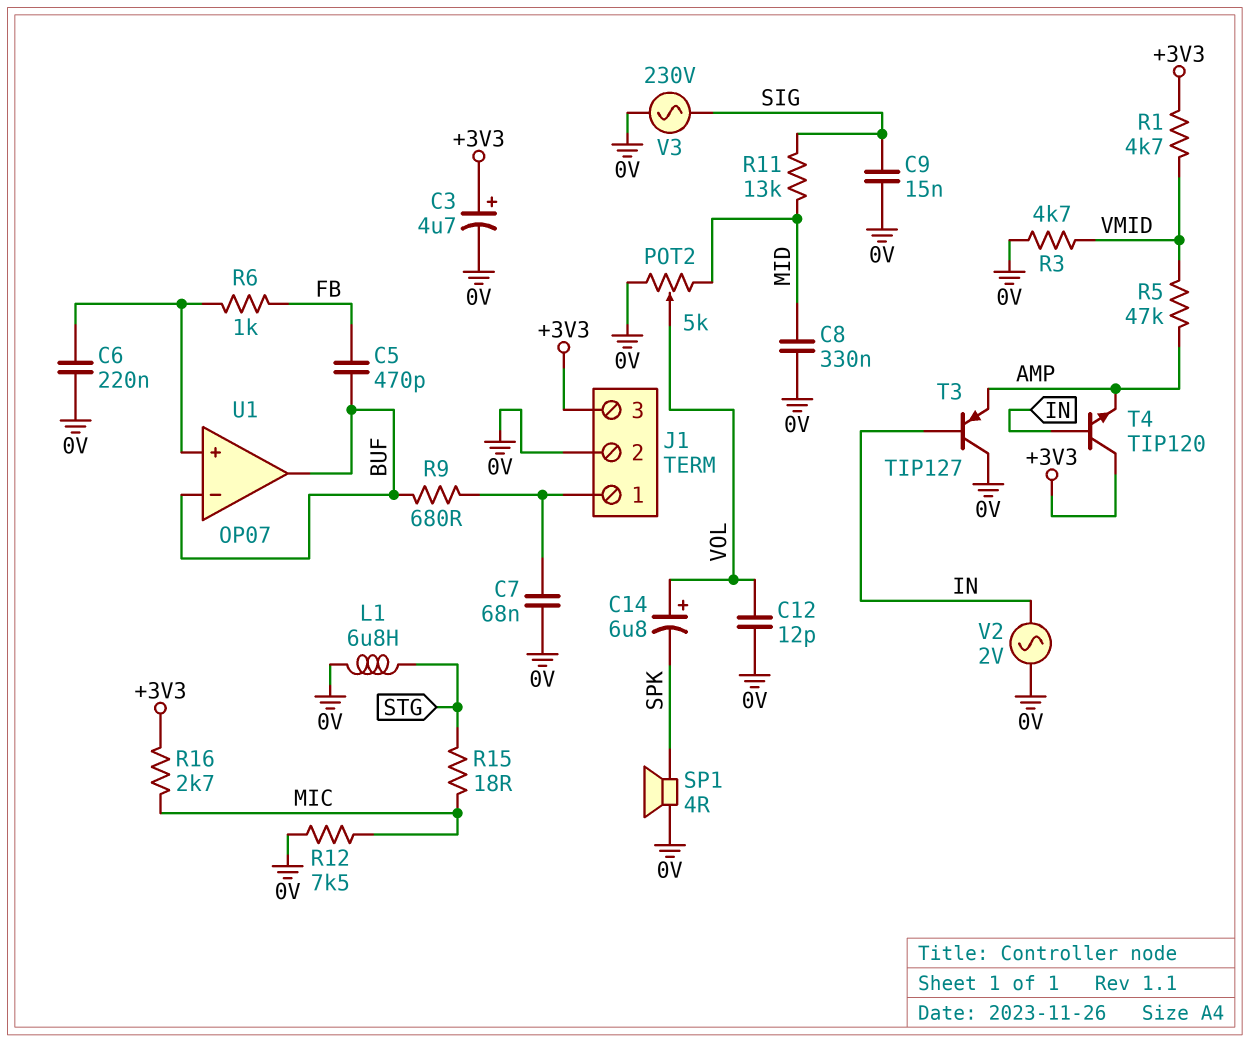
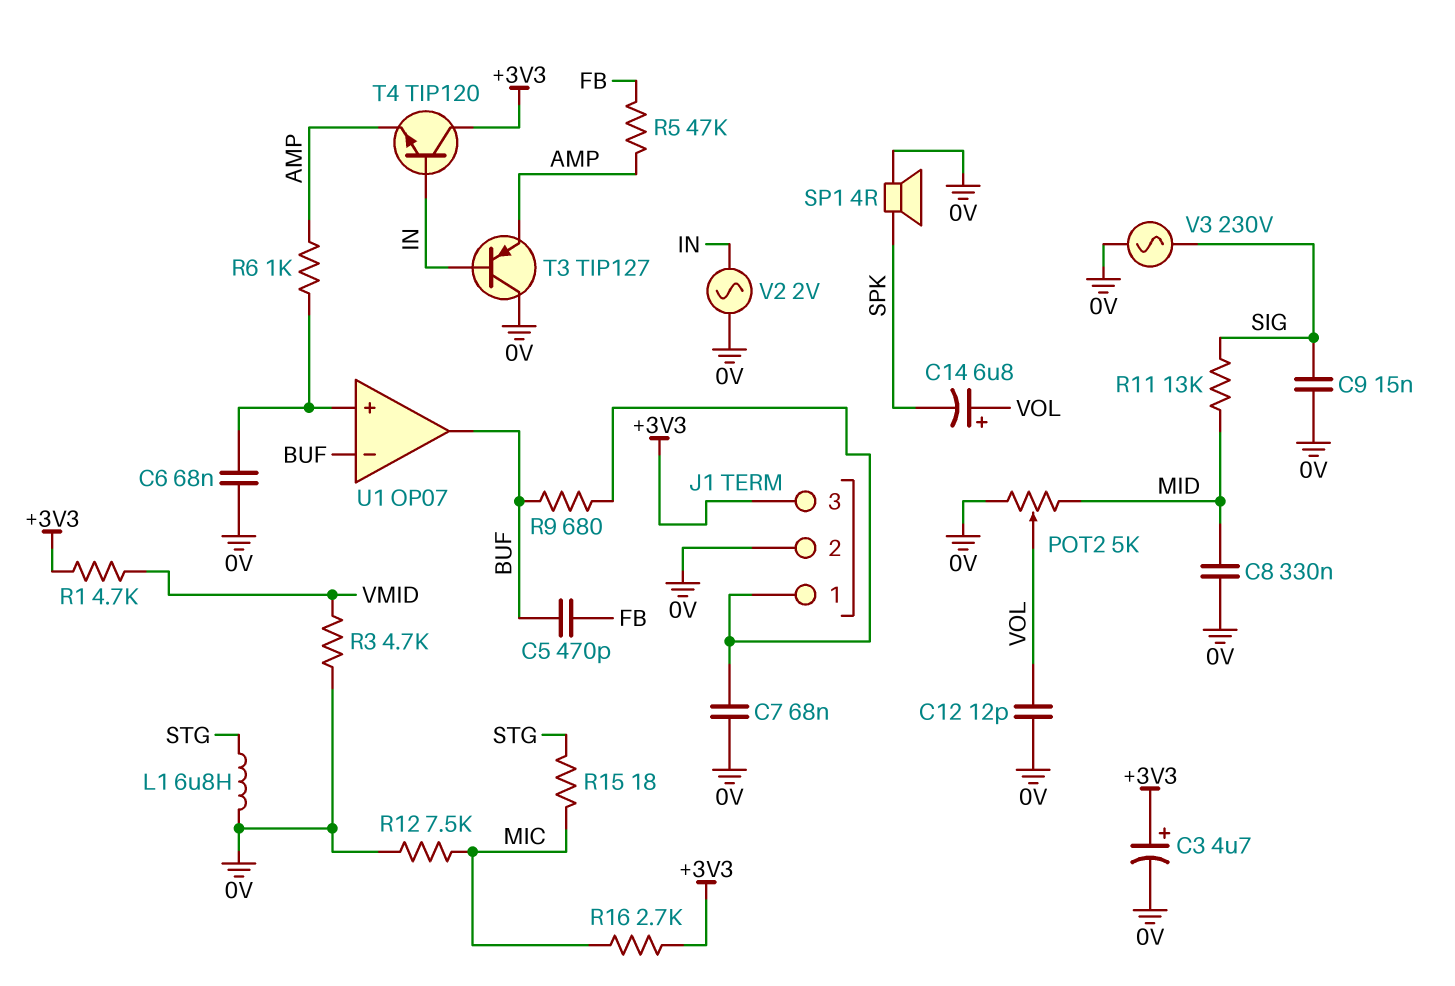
C6: 220nF (0V, U1/in+) -> 68nF (0V, U1/in+)
R5: 47k (AMP, VMID) -> 47k (AMP, FB)
R6: 1k (FB, U1/in+) -> 1k (AMP, U1/in+)

